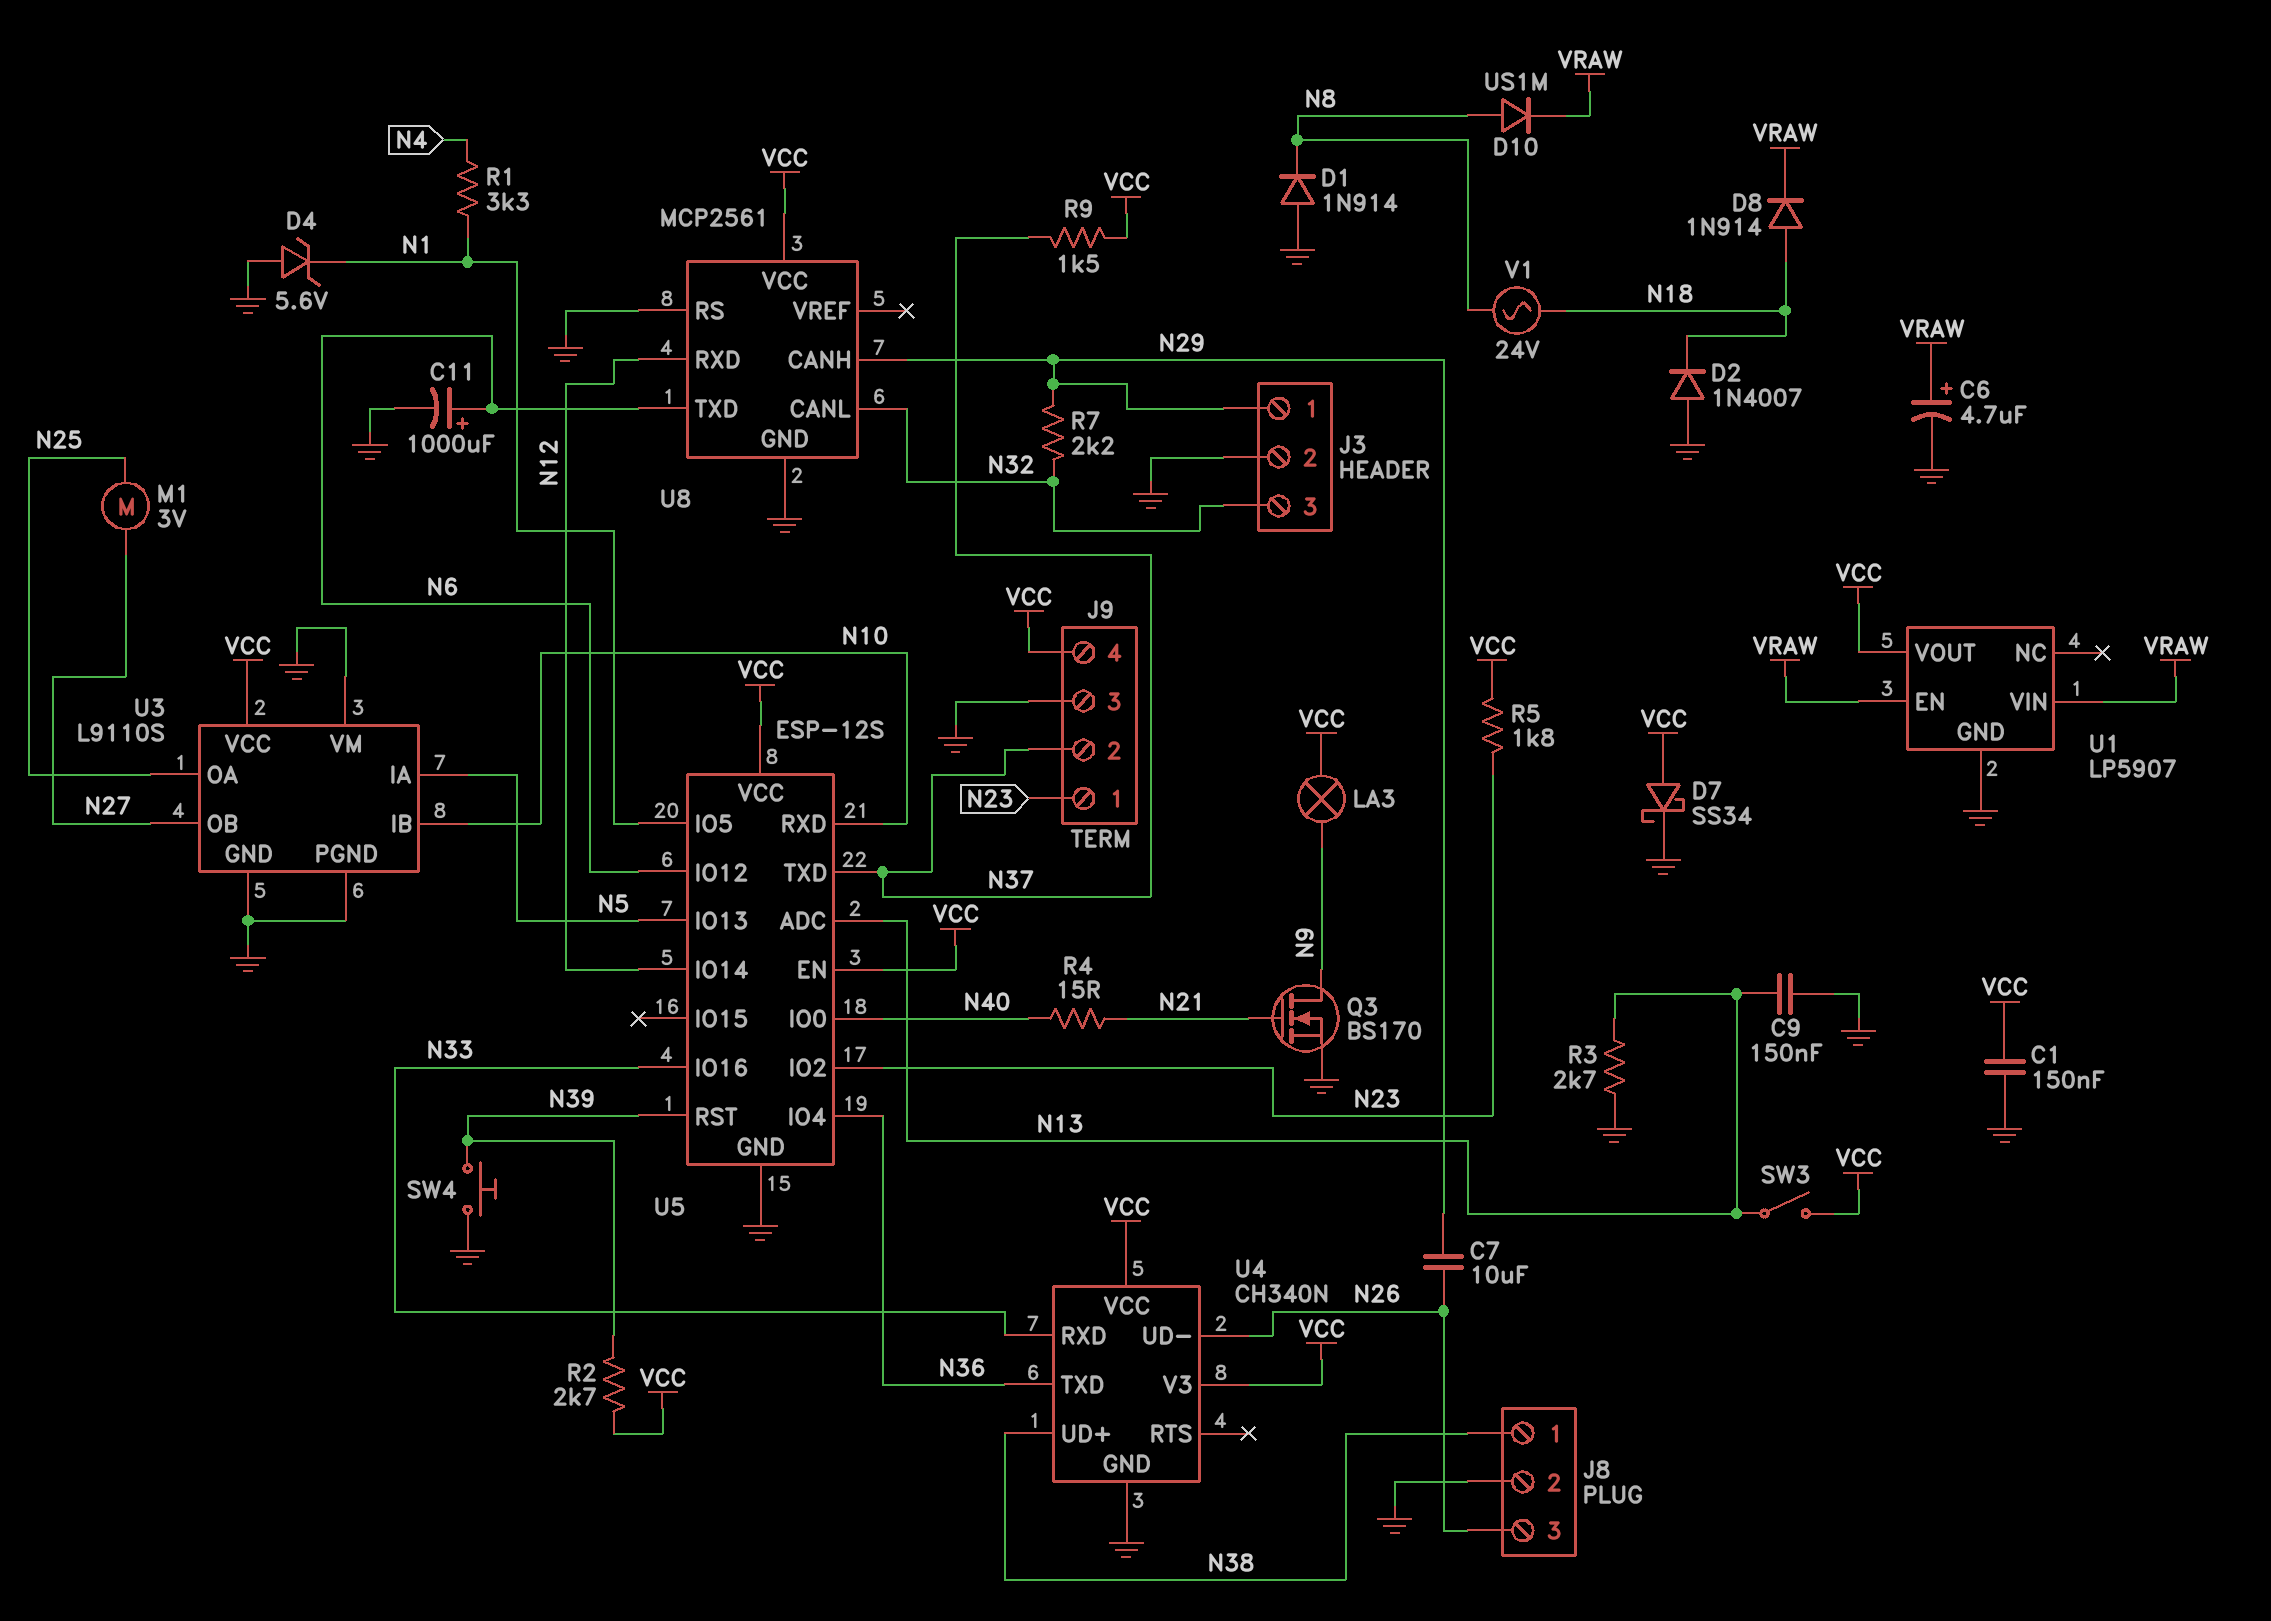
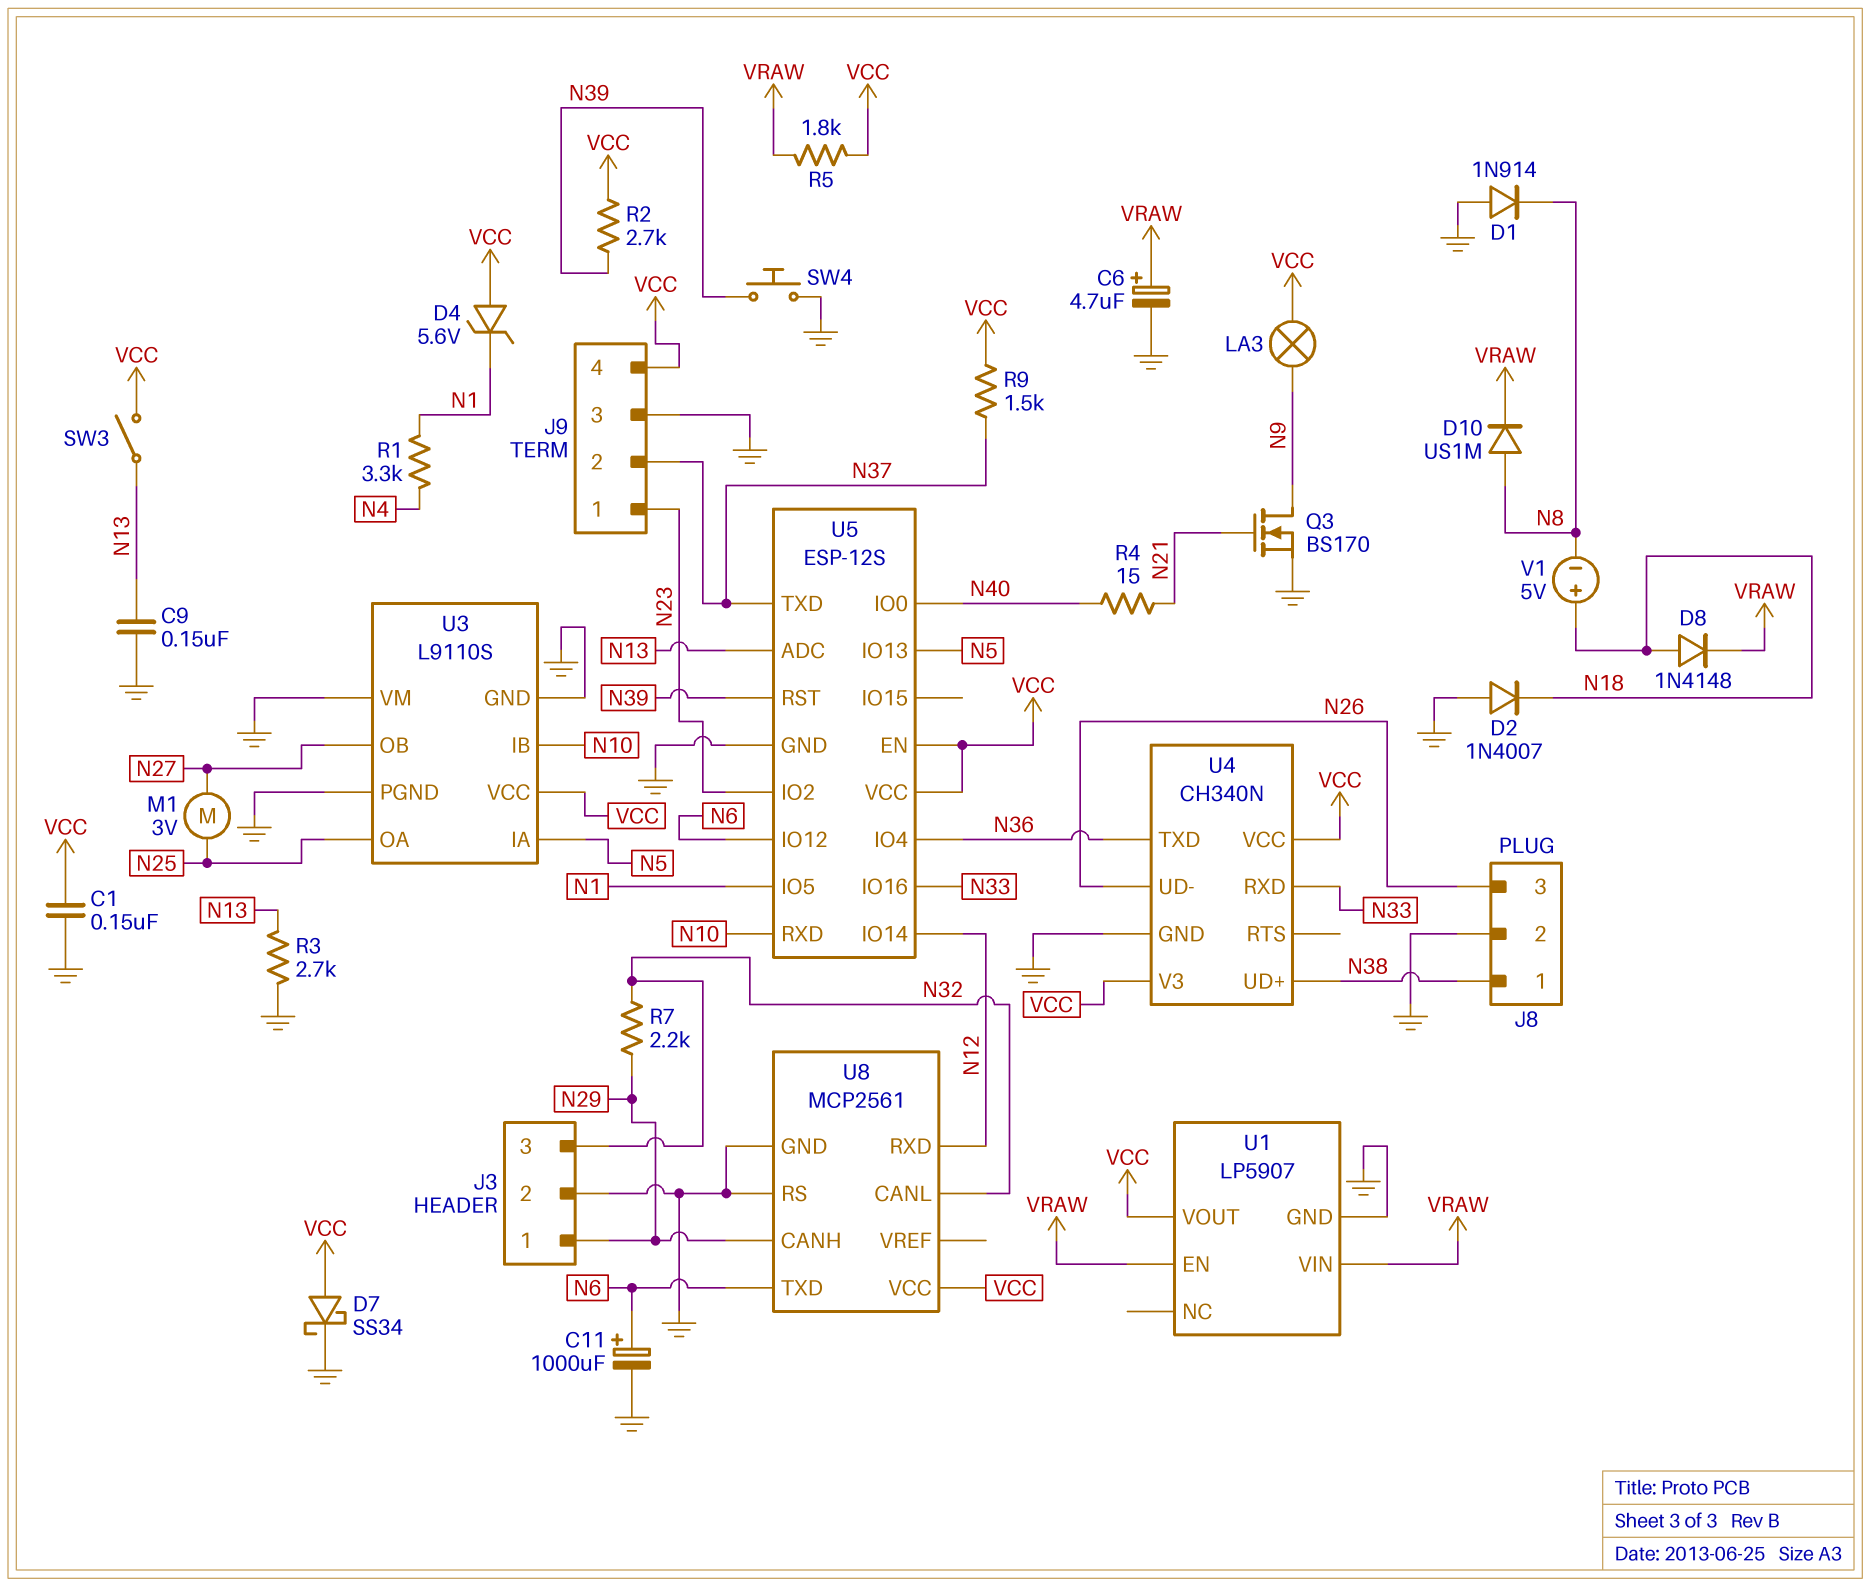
C7: 10uF (N26, N29) -> none
D4: zener 5.6V (A GND, K N1) -> zener 5.6V (A VCC, K N1)
D8: diode 1N914 (A N18, K VRAW) -> diode 1N4148 (A N18, K VRAW)
R5: 1.8k (N23, VCC) -> 1.8k (VCC, VRAW)
V1: AC 24V (N8, N18) -> 5V (plus N18, minus N8)

